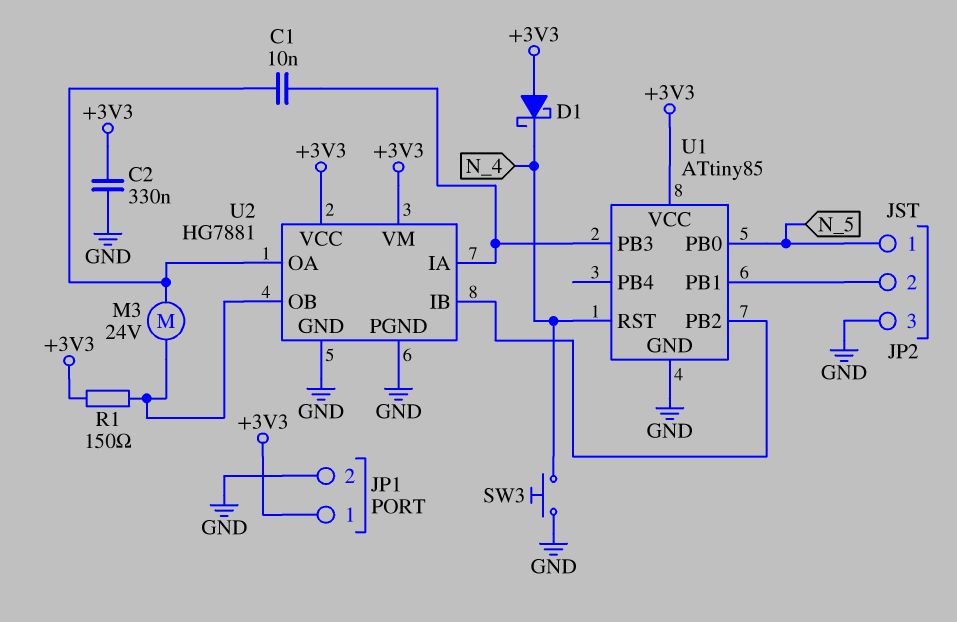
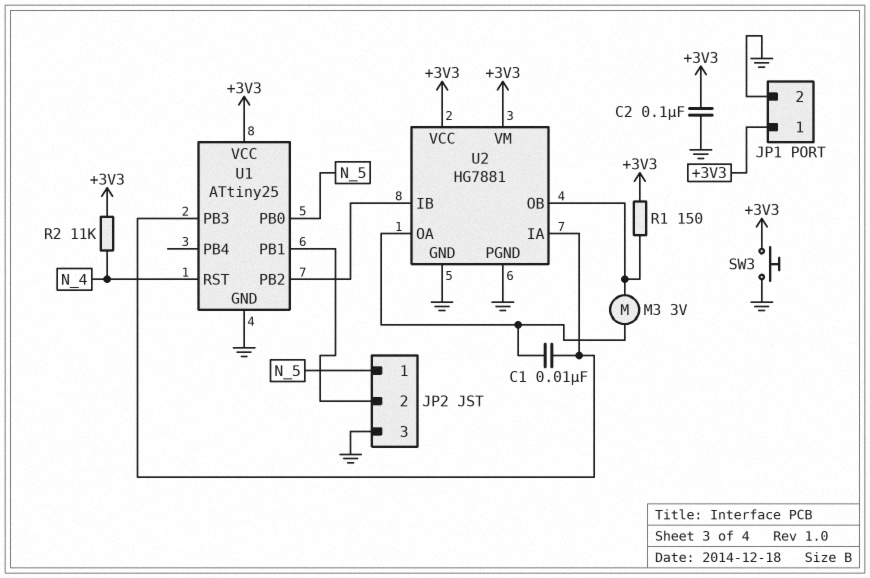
C2: 330nF (+3V3, GND) -> 100nF (+3V3, GND)
D1: schottky (A +3V3, K N_4) -> none
M3: motor 24V (U2/OA, U2/OB) -> motor 3V (U2/OA, U2/OB)
R2: none -> 11k (+3V3, N_4)
SW3: button (GND, N_4) -> button (+3V3, GND)
U1: ATtiny85 -> ATtiny25

